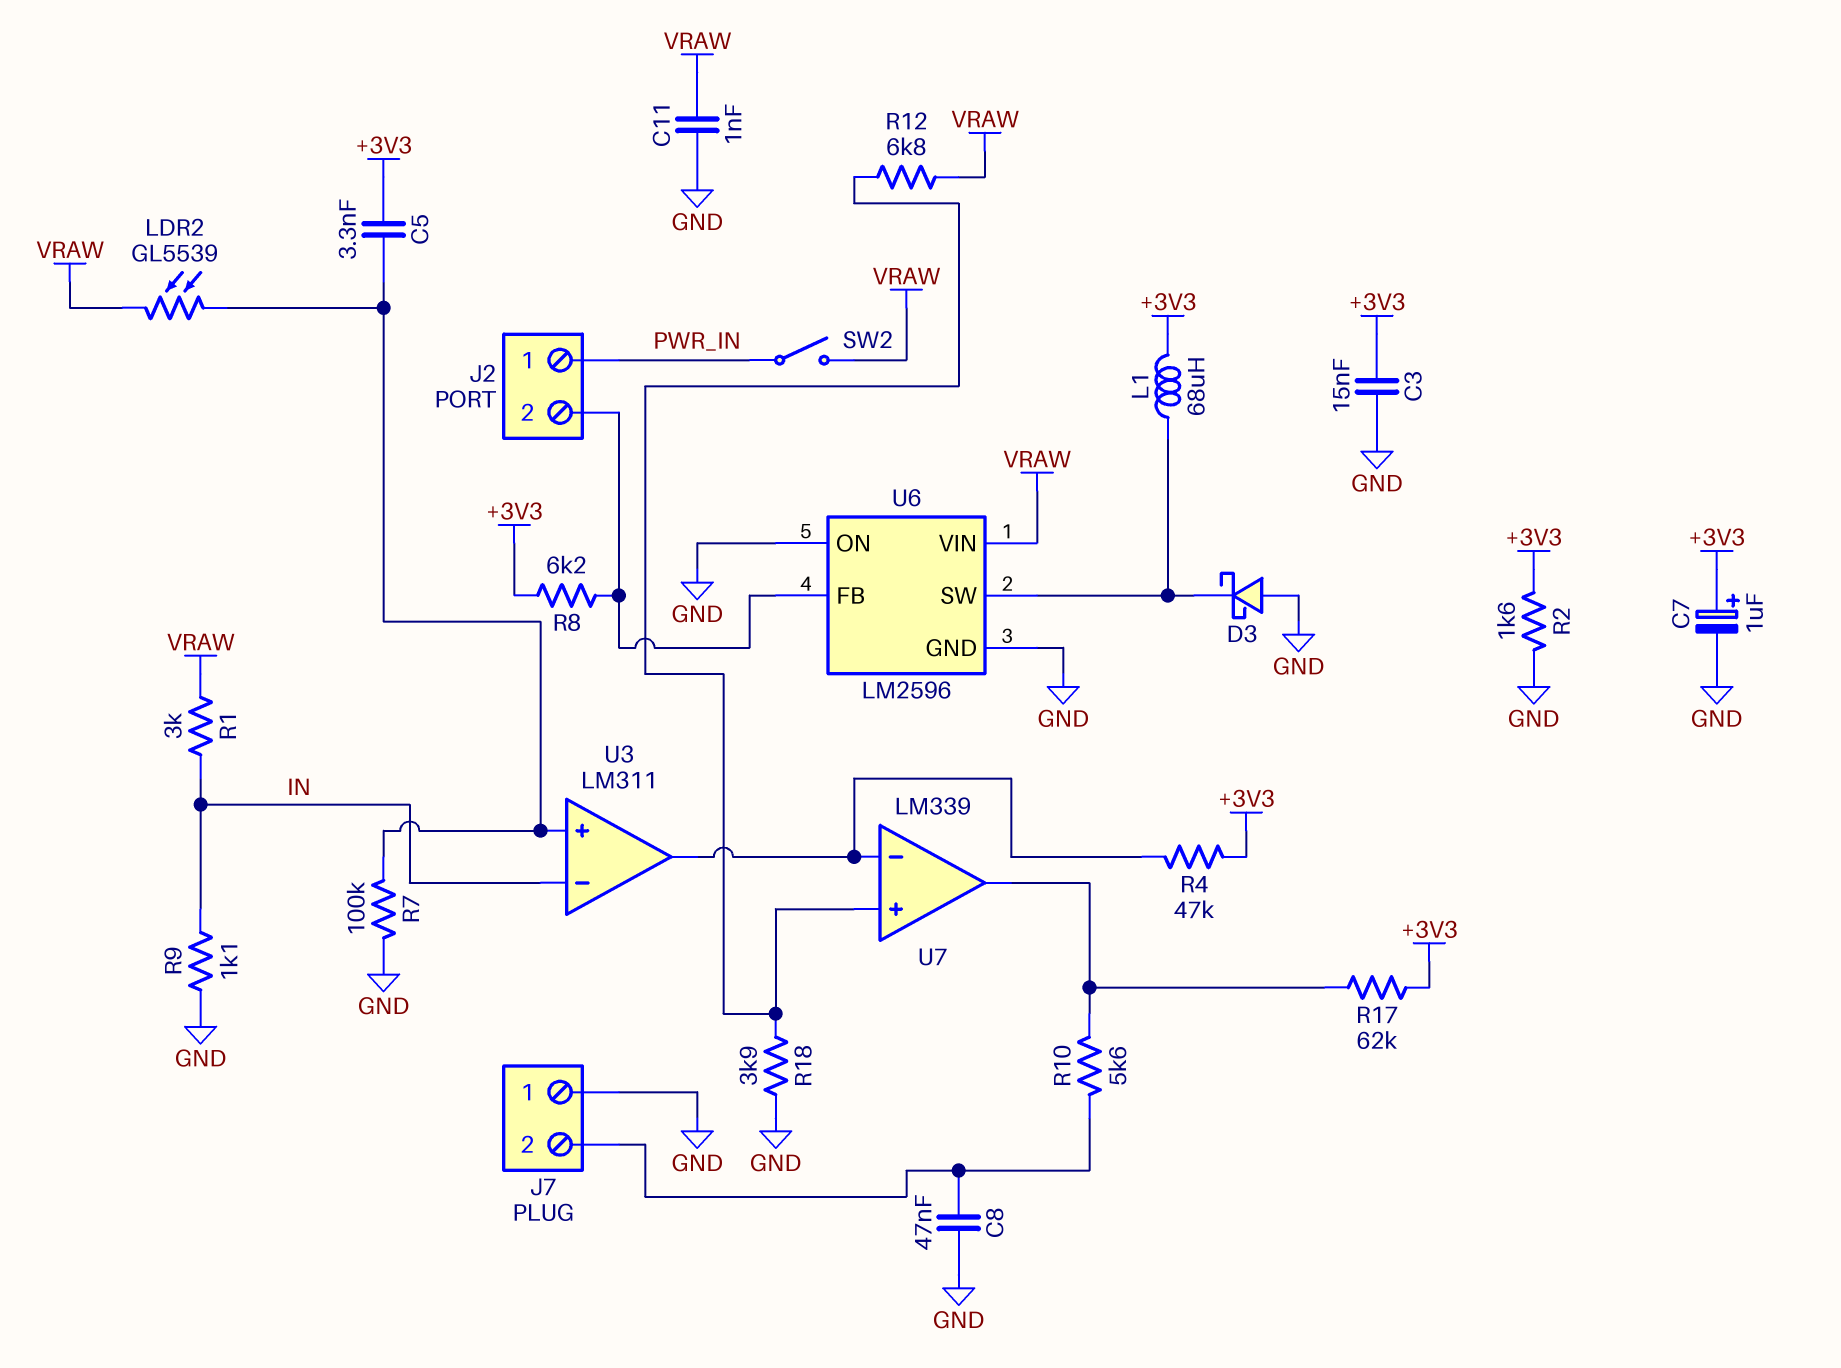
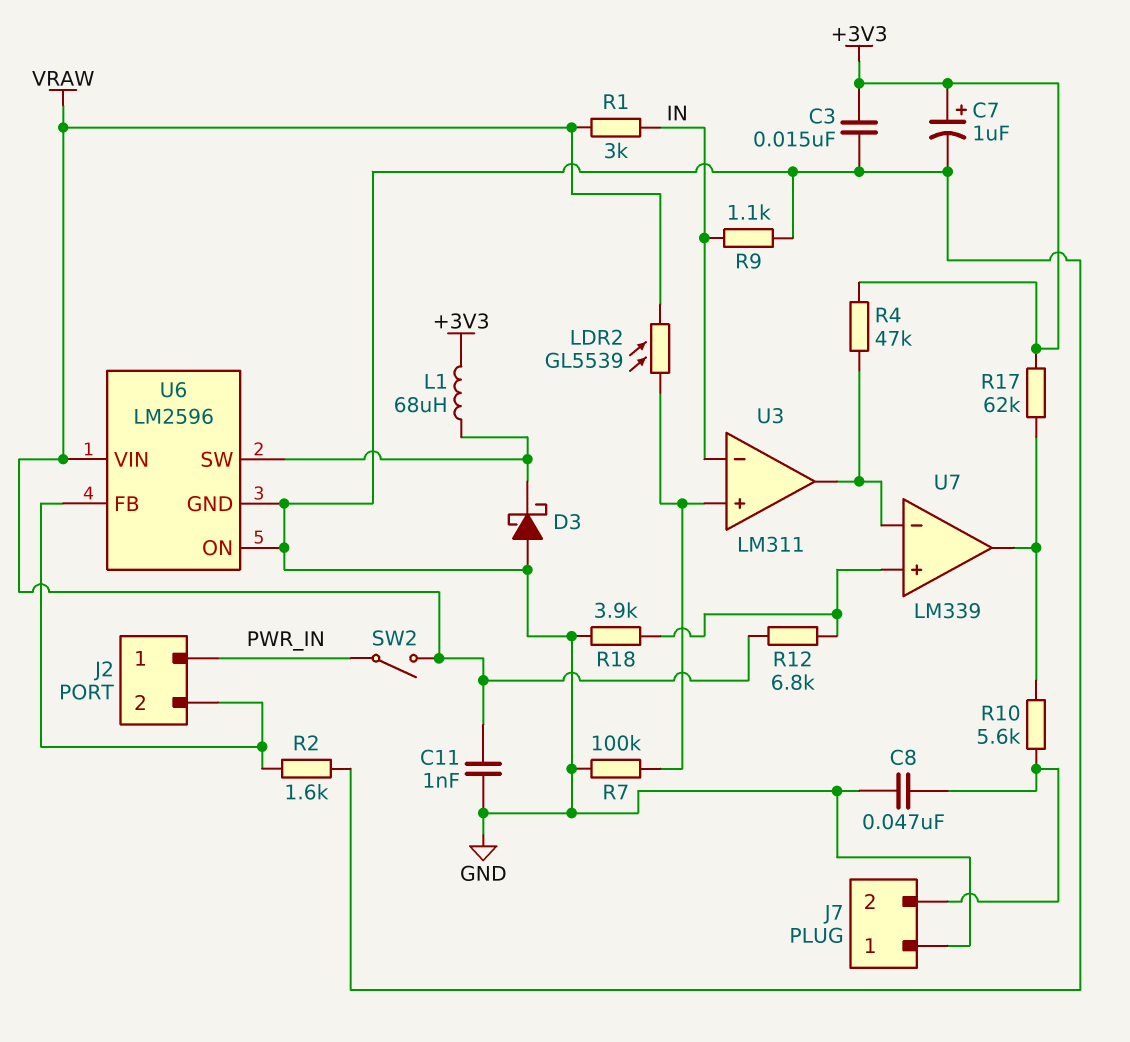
C5: 3.3nF (+3V3, U3/in+) -> none
R2: 1.6k (+3V3, GND) -> 1.6k (GND, J2/2)
R8: 6.2k (+3V3, J2/2) -> none

